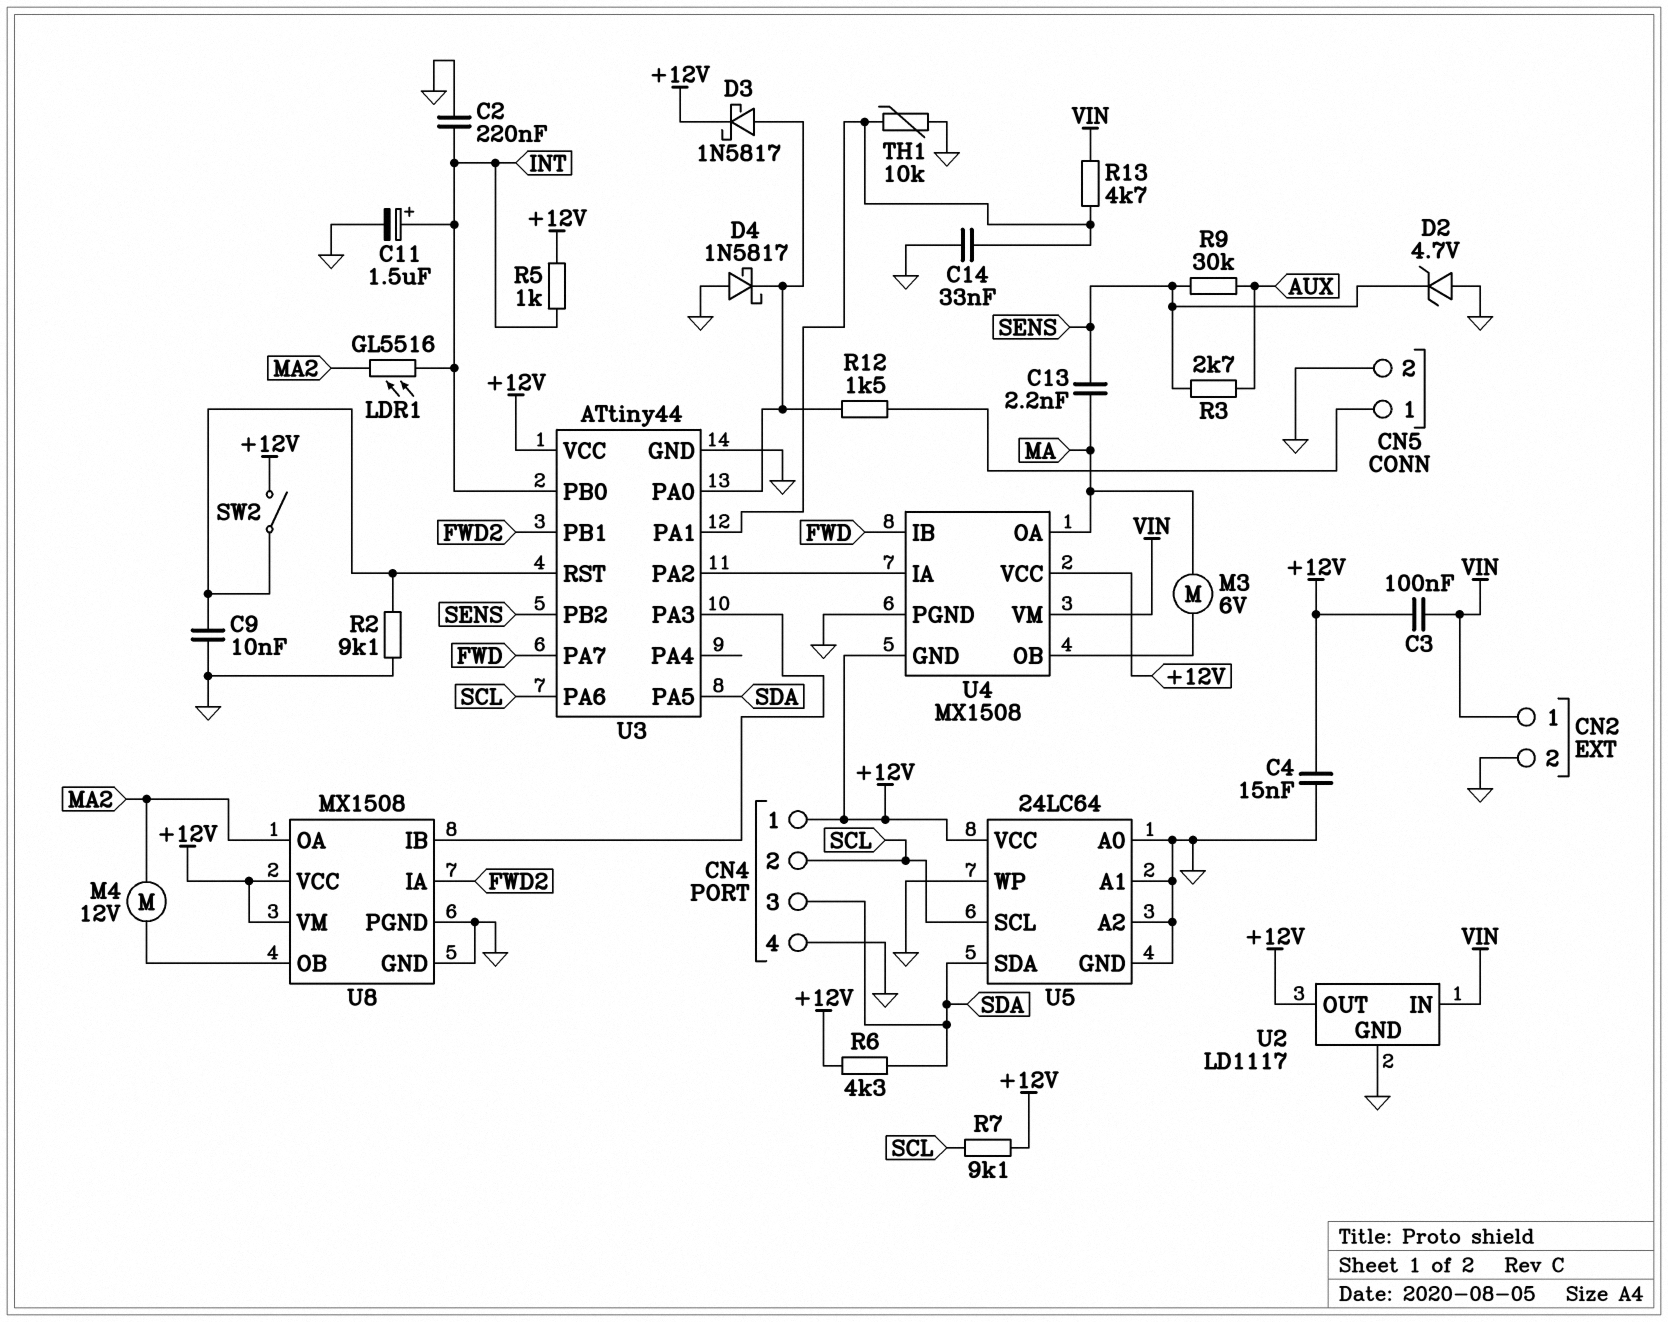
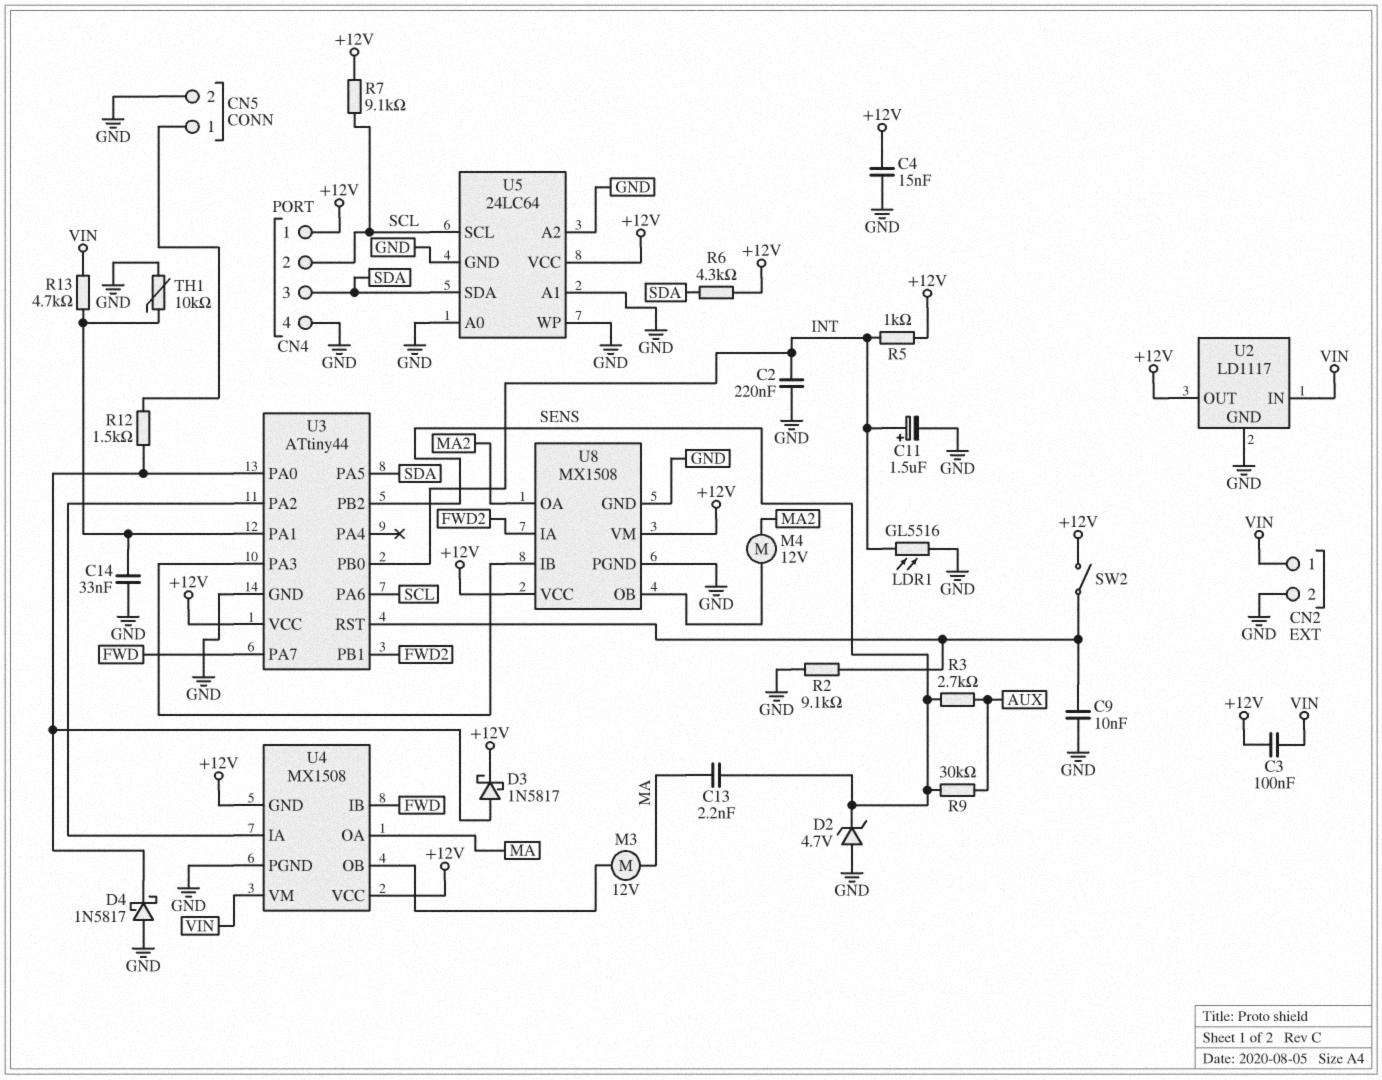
LDR1: GL5516 (INT, MA2) -> GL5516 (GND, INT)
M3: motor 6V (MA, U4/OB) -> motor 12V (MA, U4/OB)

